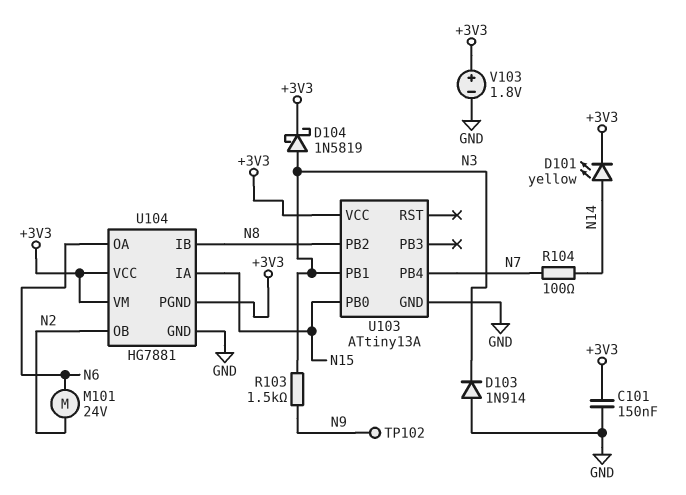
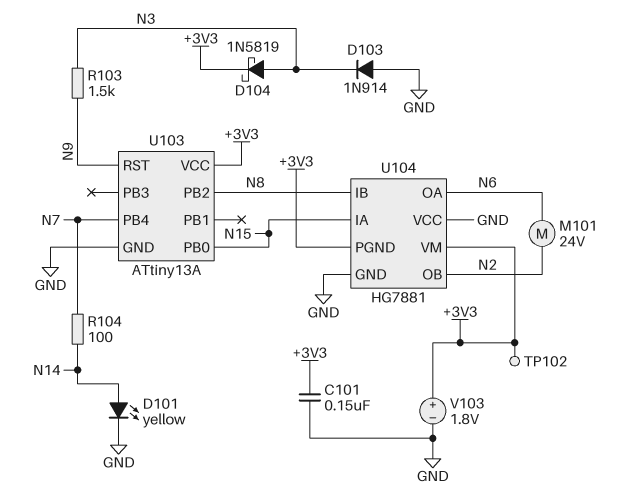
D101: LED yellow (A N14, K +3V3) -> LED yellow (A N14, K GND)
TP102: test point (N9) -> test point (+3V3)
U103 pin PB1: N3 -> none
U103 pin RST: none -> N9
U104 pin VCC: +3V3 -> GND

